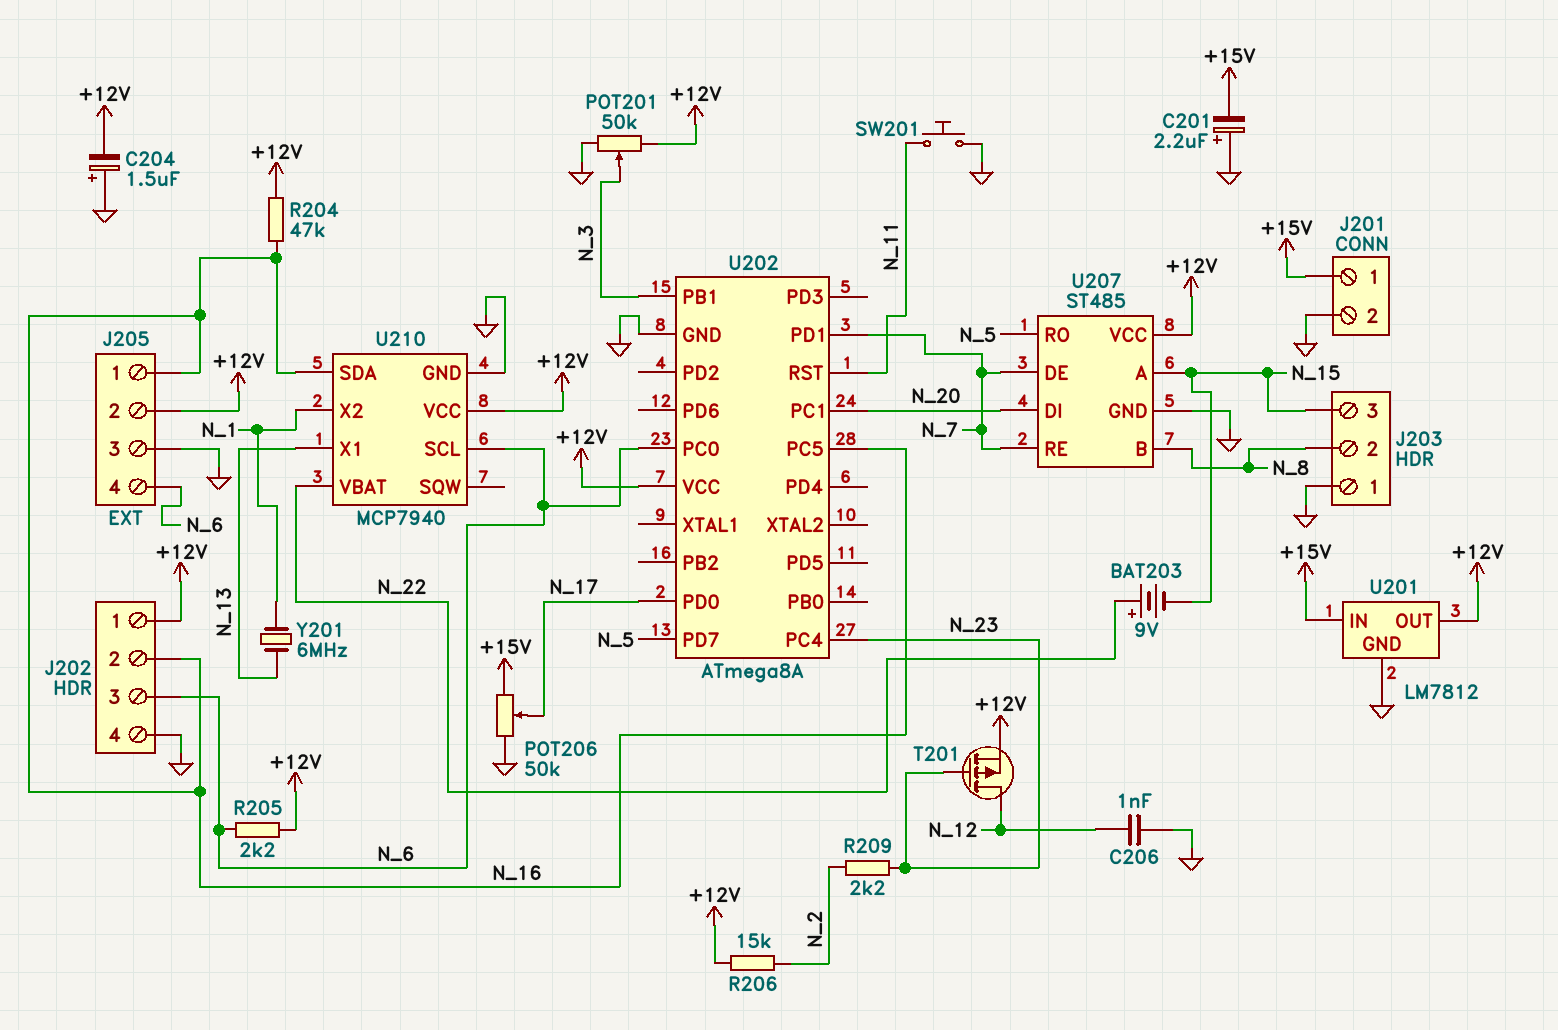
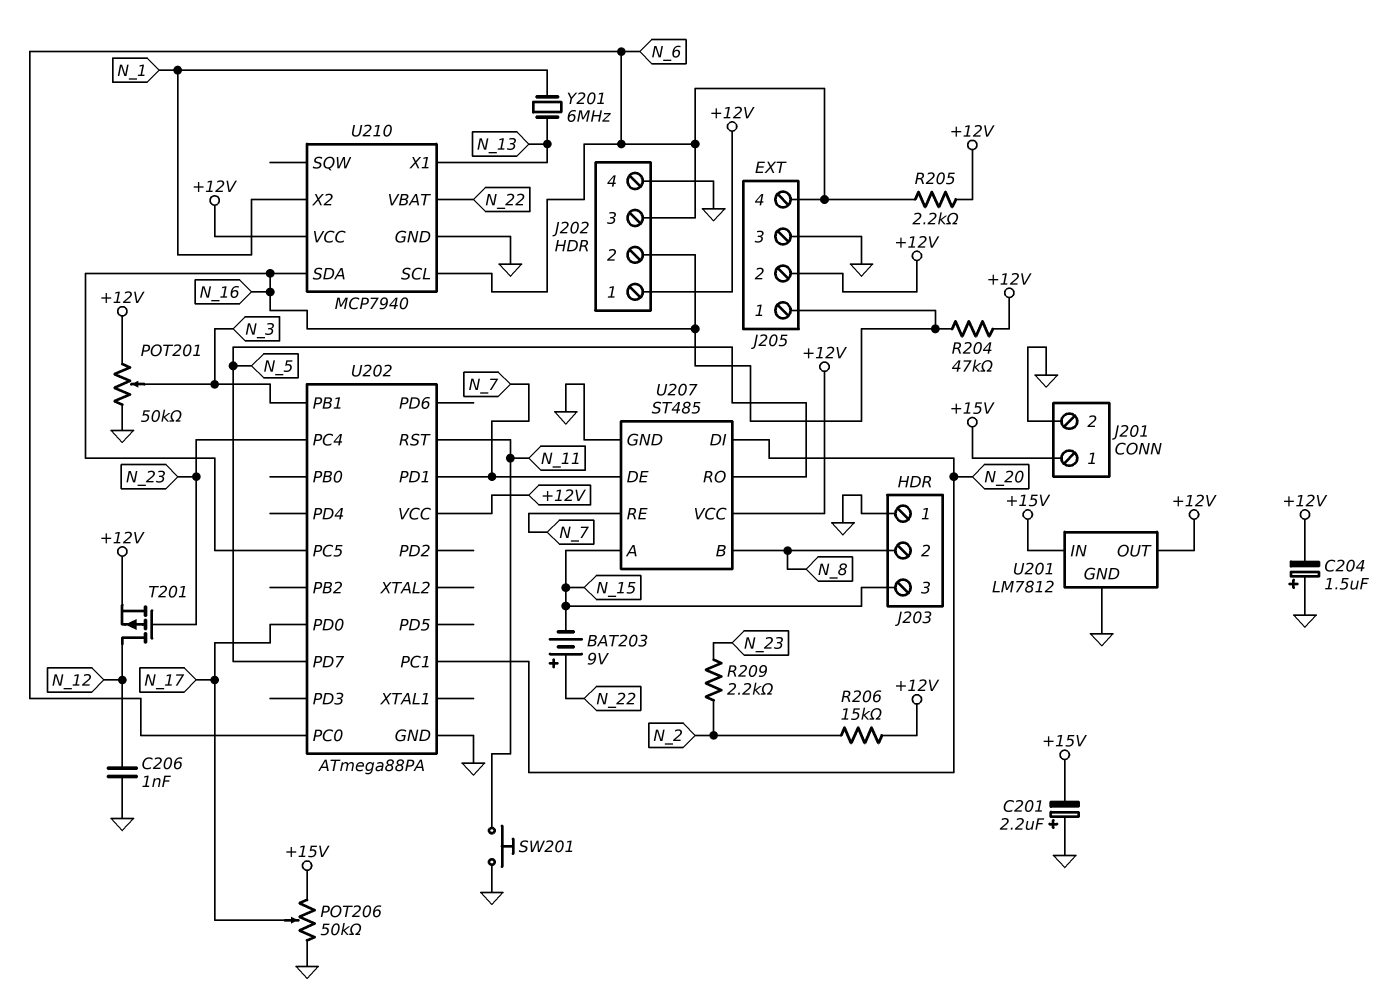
U202: ATmega8A -> ATmega88PA

